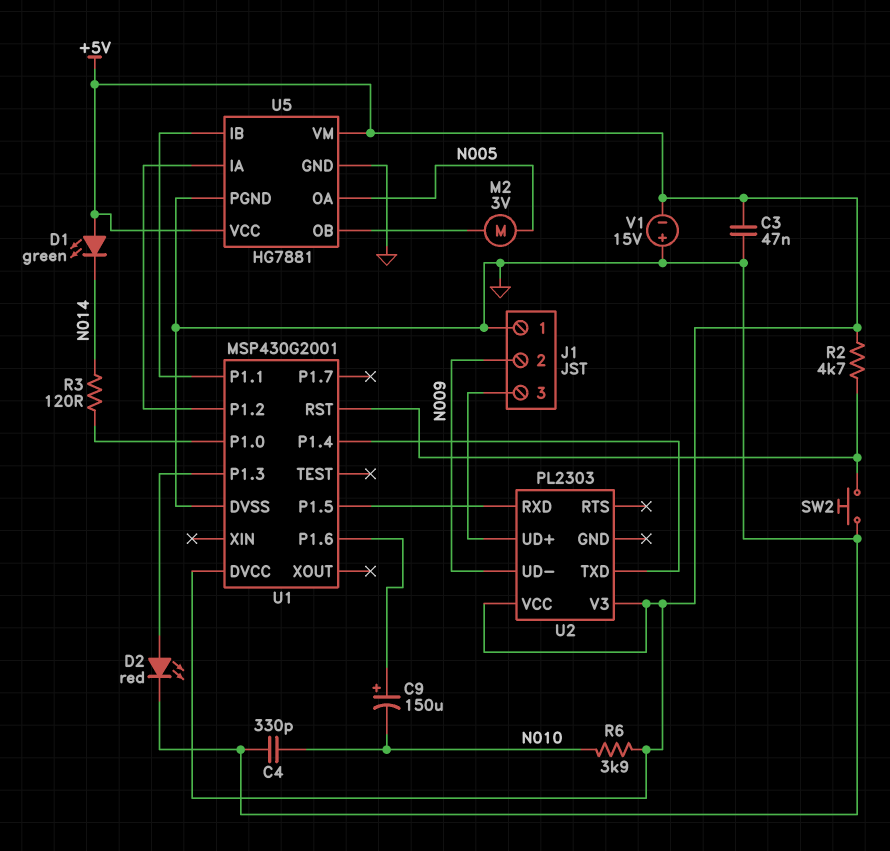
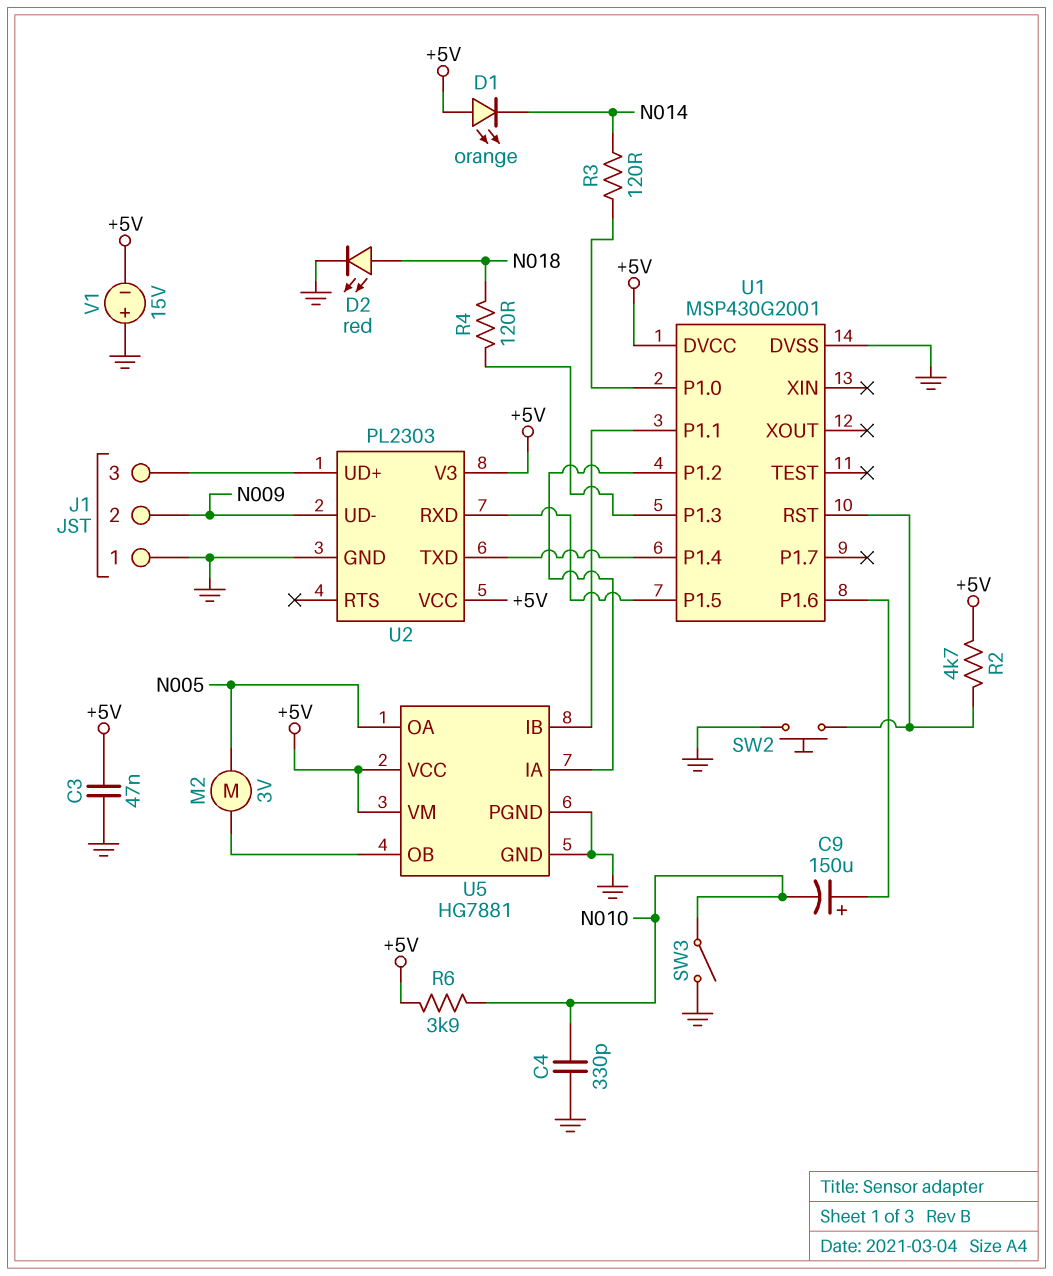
D1: LED green (A +5V, K N014) -> LED orange (A +5V, K N014)
D2: LED red (A U1/P1.3, K GND) -> LED red (A N018, K GND)
R4: none -> 120 (N018, U1/P1.3)
SW3: none -> switch (GND, N010)
U2 pin GND: none -> GND

